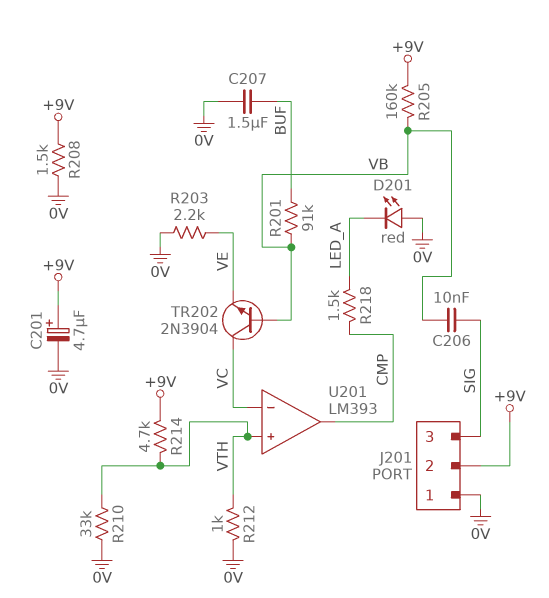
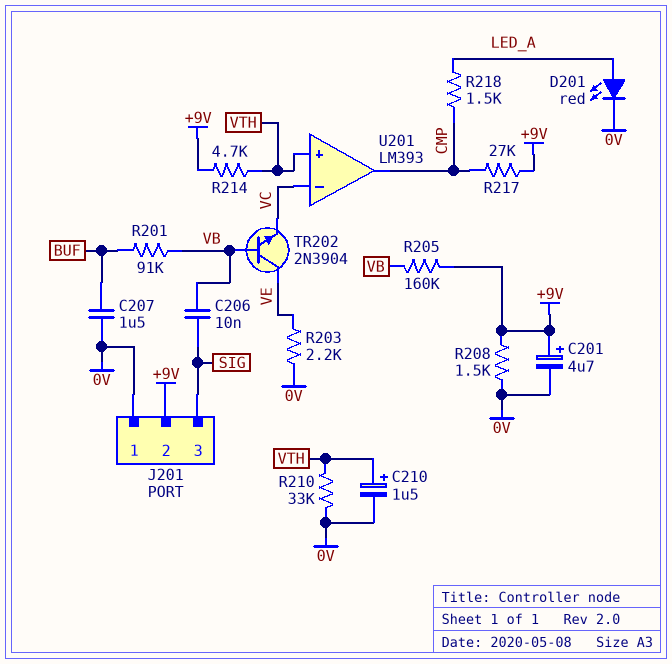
C210: none -> 1.5uF (plus VTH, minus 0V)
D201: LED red (A 0V, K LED_A) -> LED red (A LED_A, K 0V)
R212: 1k (0V, VTH) -> none
R217: none -> 27k (+9V, CMP)
TR202: NPN 2N3904 (B VB, C VC, E VE) -> NPN 2N3904 (B VB, C VE, E VC)

